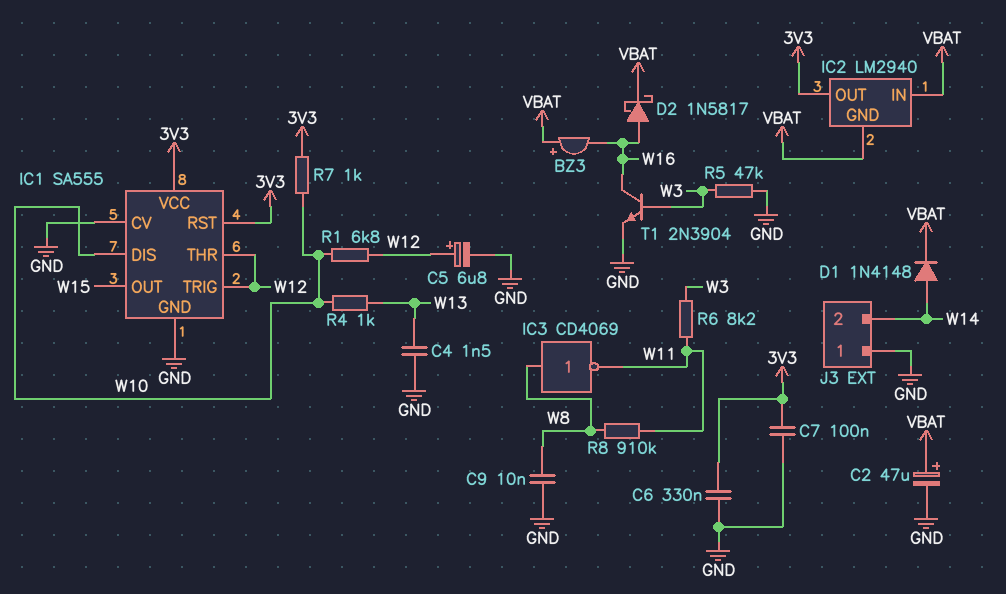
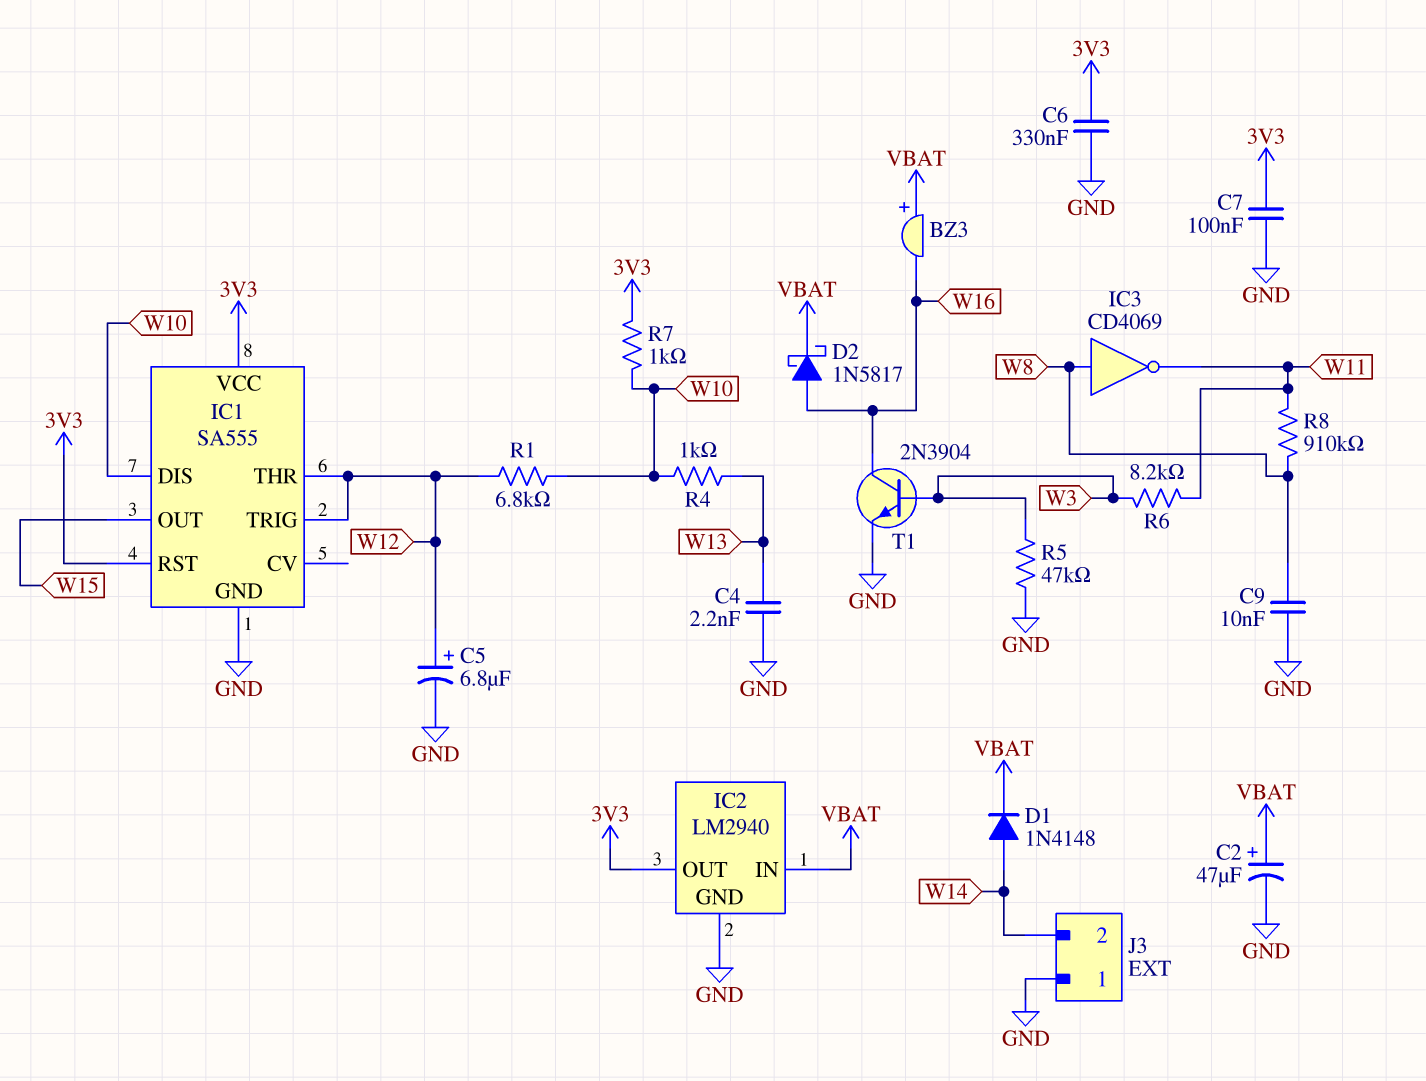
C4: 1.5nF (GND, W13) -> 2.2nF (GND, W13)
IC1 pin CV: GND -> none
IC2 pin GND: VBAT -> GND

